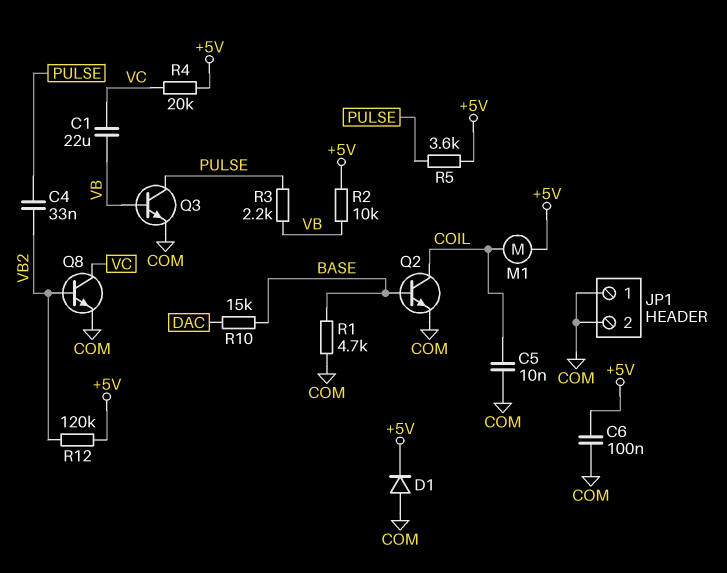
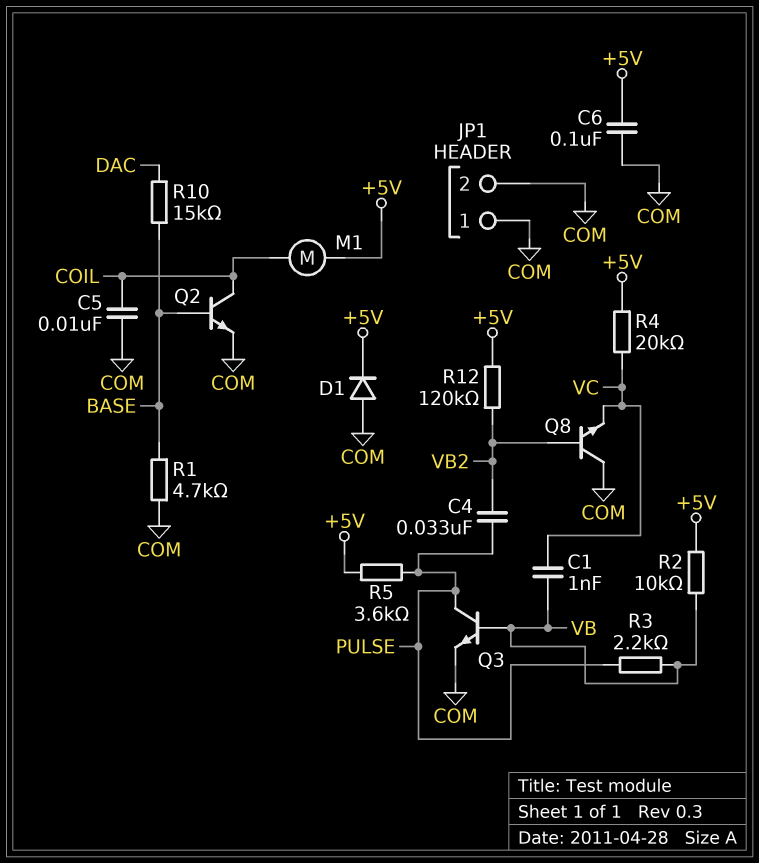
C1: 22uF (VB, VC) -> 1nF (VB, VC)
Q8: NPN (B VB2, C VC, E COM) -> NPN (B VB2, C COM, E VC)

